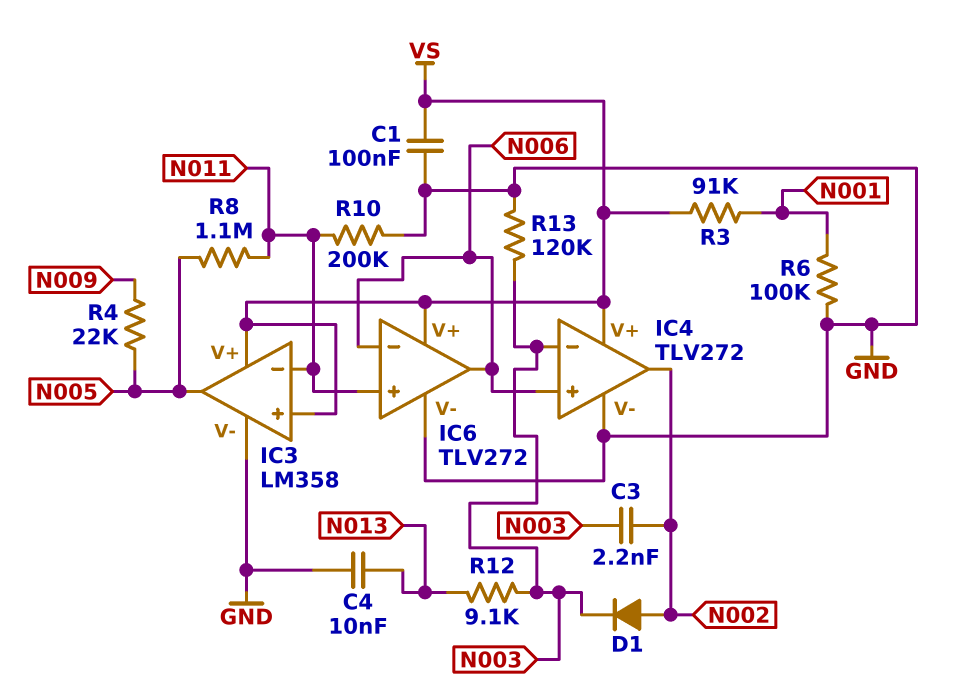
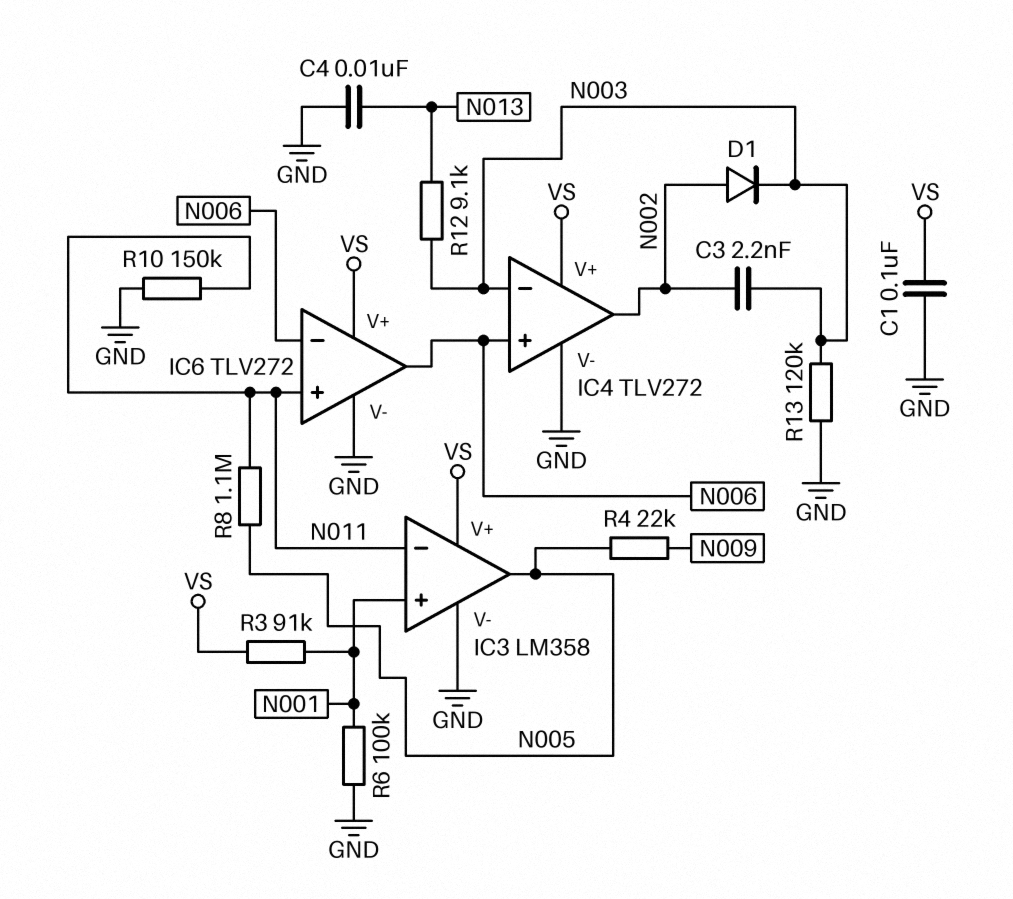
IC3 pin in+: VS -> N001
R10: 200k (GND, N011) -> 150k (GND, N011)

